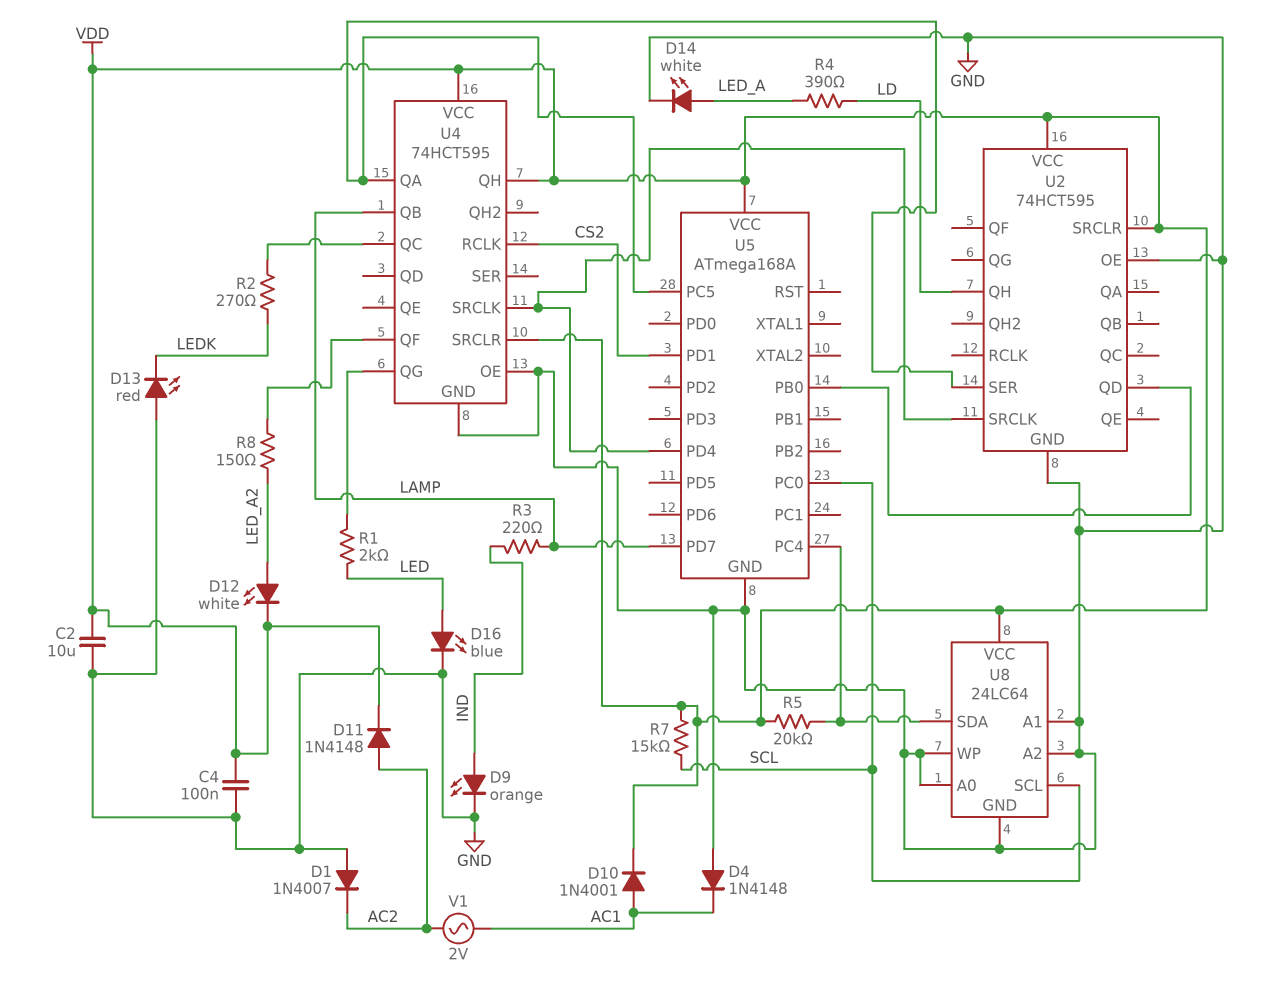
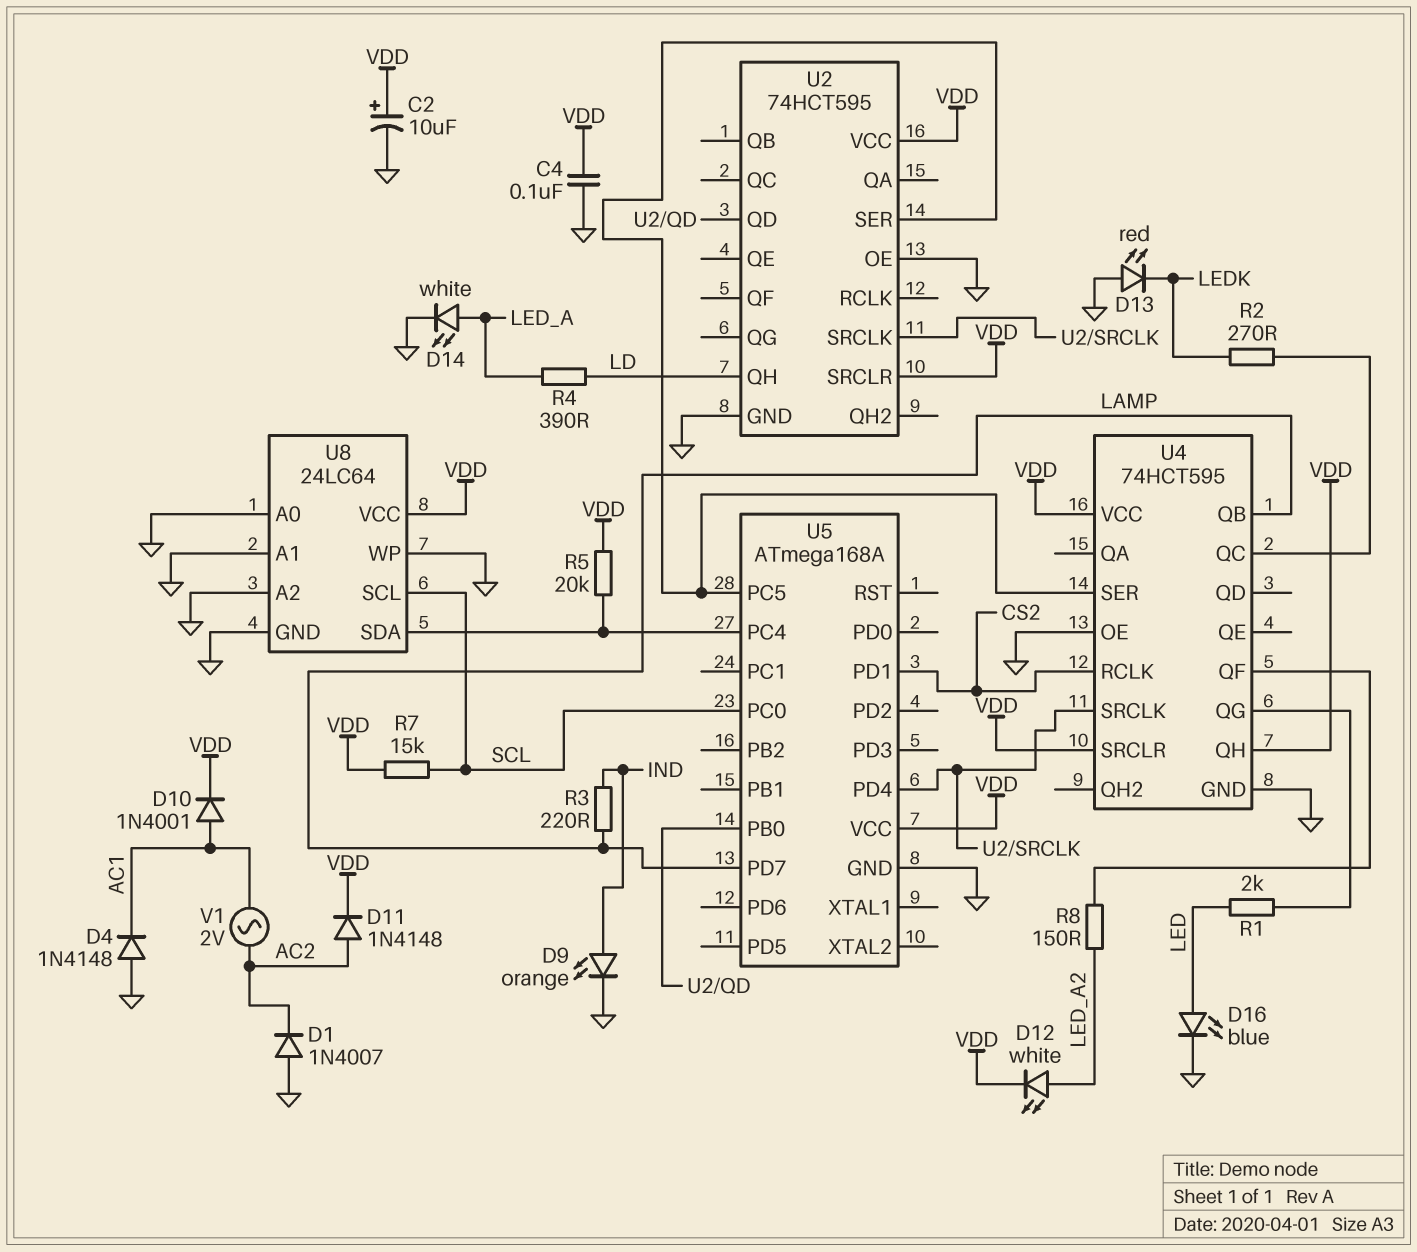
C2: 10uF (GND, VDD) -> 10uF (plus VDD, minus GND)
U4 pin QA: U2/SER -> none
U4 pin SER: none -> U2/SER

